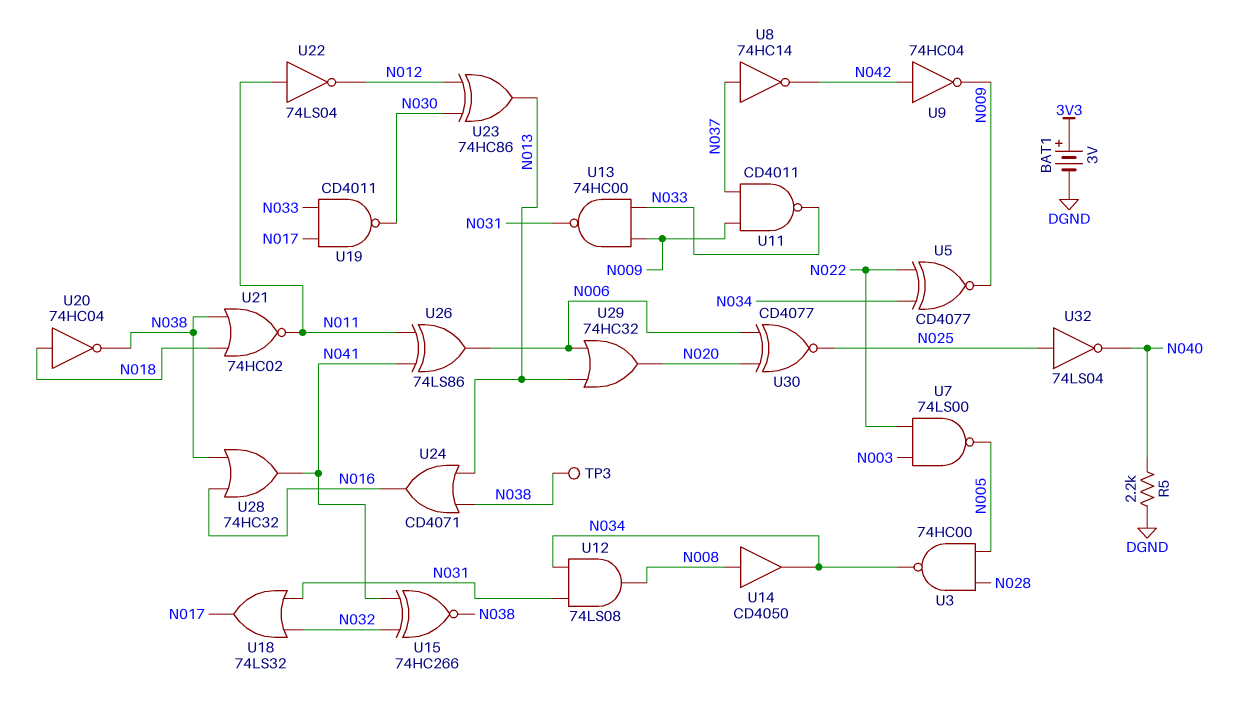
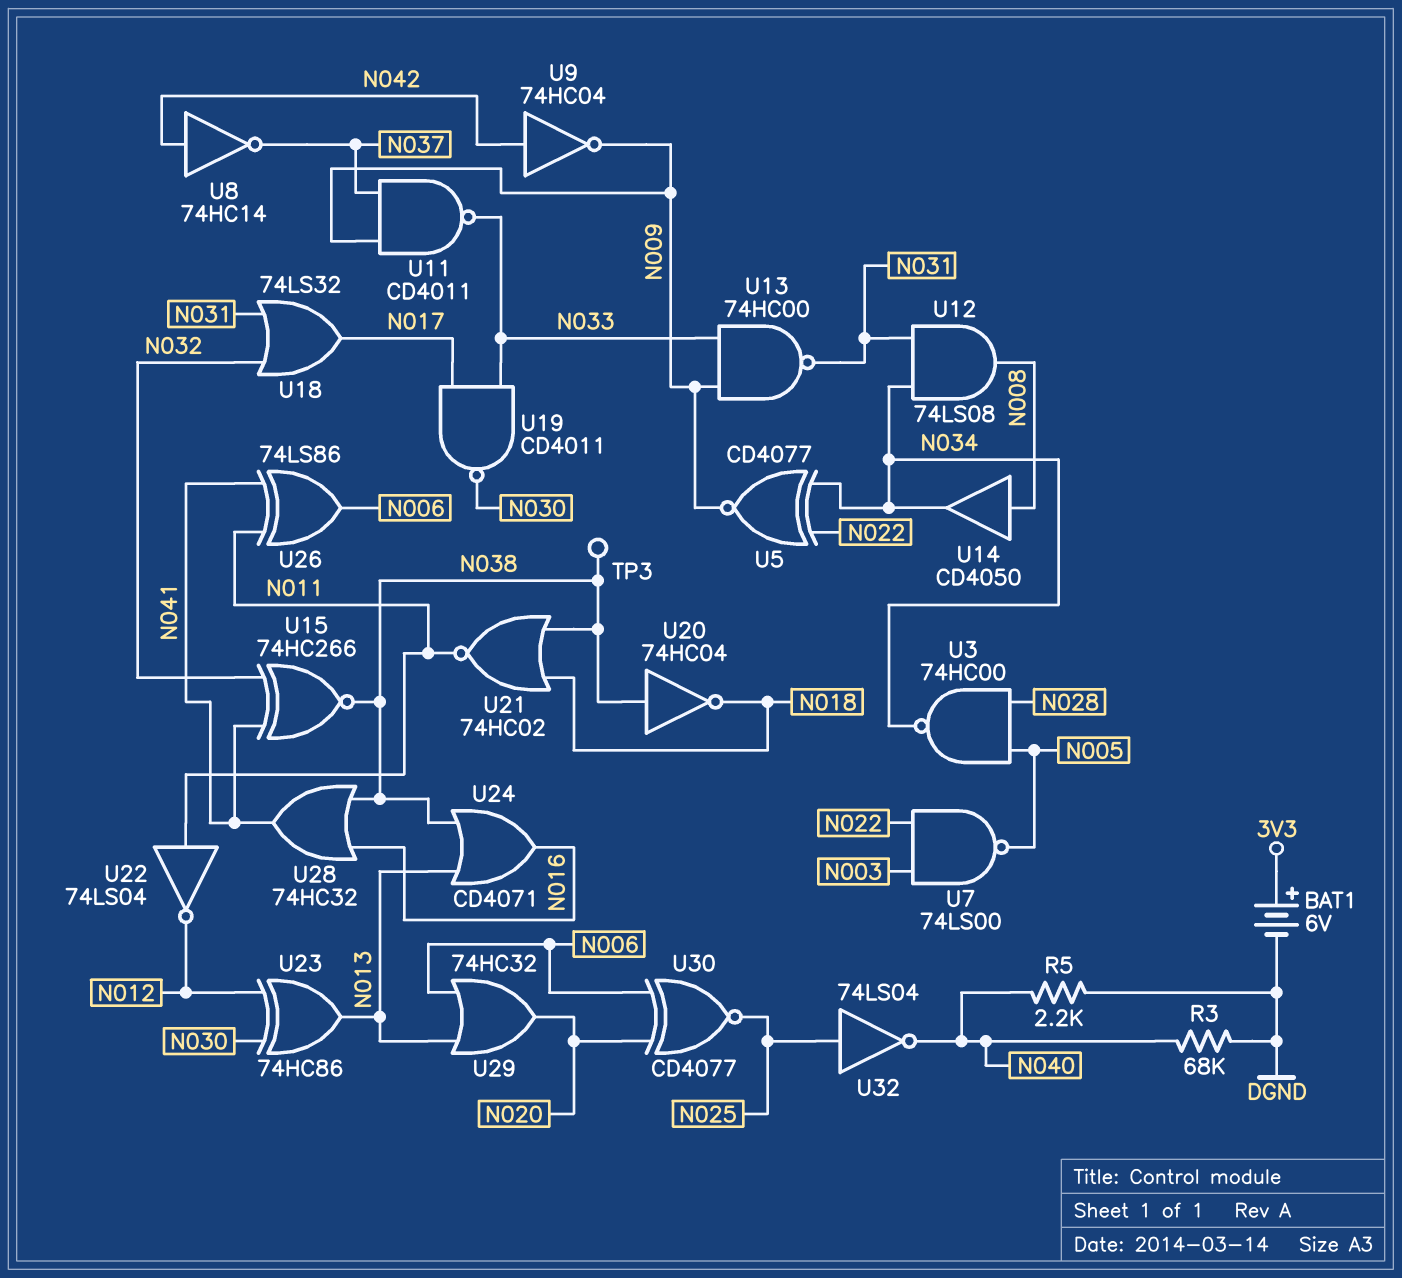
BAT1: 3V (plus 3V3, minus DGND) -> 6V (plus 3V3, minus DGND)
R3: none -> 68k (DGND, N040)
U8: NOT 74HC14 (in N037, out N042) -> NOT 74HC14 (in N042, out N037)
U20: NOT 74HC04 (in N018, out N038) -> NOT 74HC04 (in N038, out N018)

